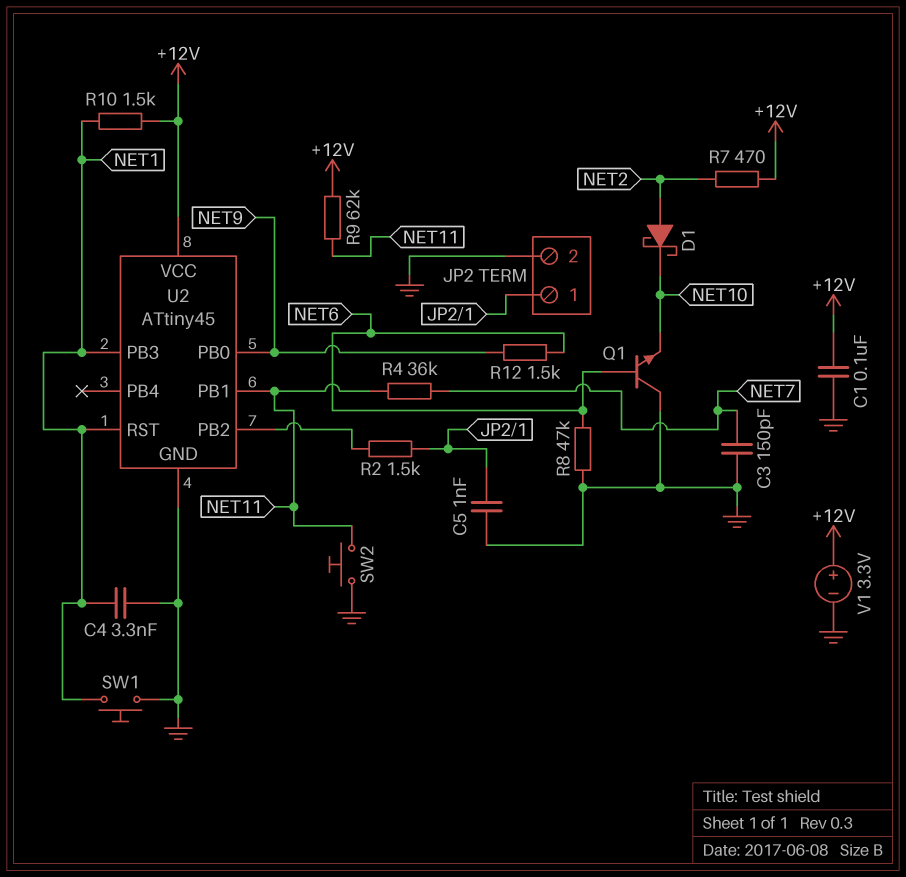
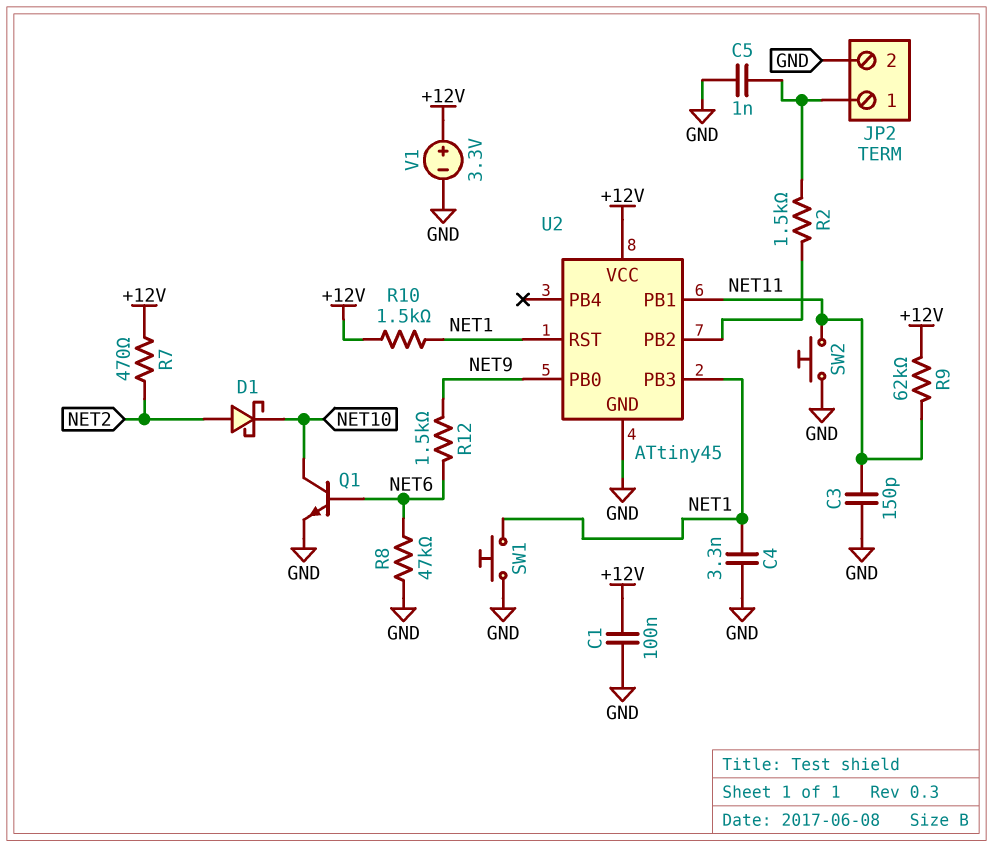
C3: 150pF (GND, NET7) -> 150pF (GND, NET11)
Q1: NPN (B NET6, C GND, E NET10) -> NPN (B NET6, C NET10, E GND)
R4: 36k (NET7, NET11) -> none

